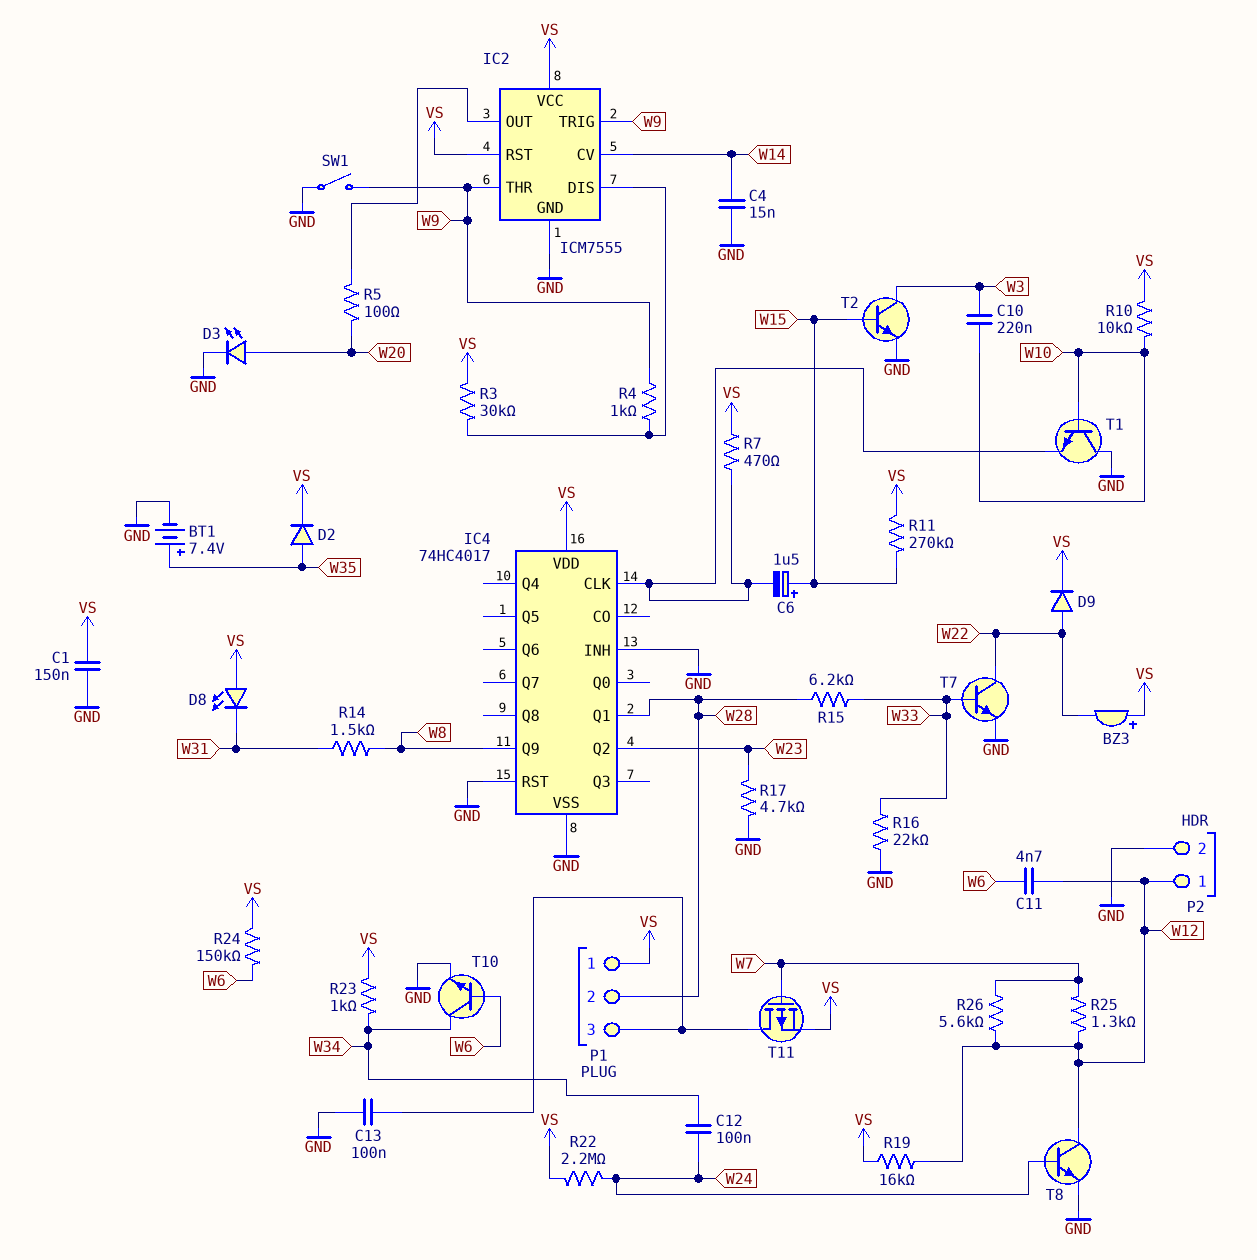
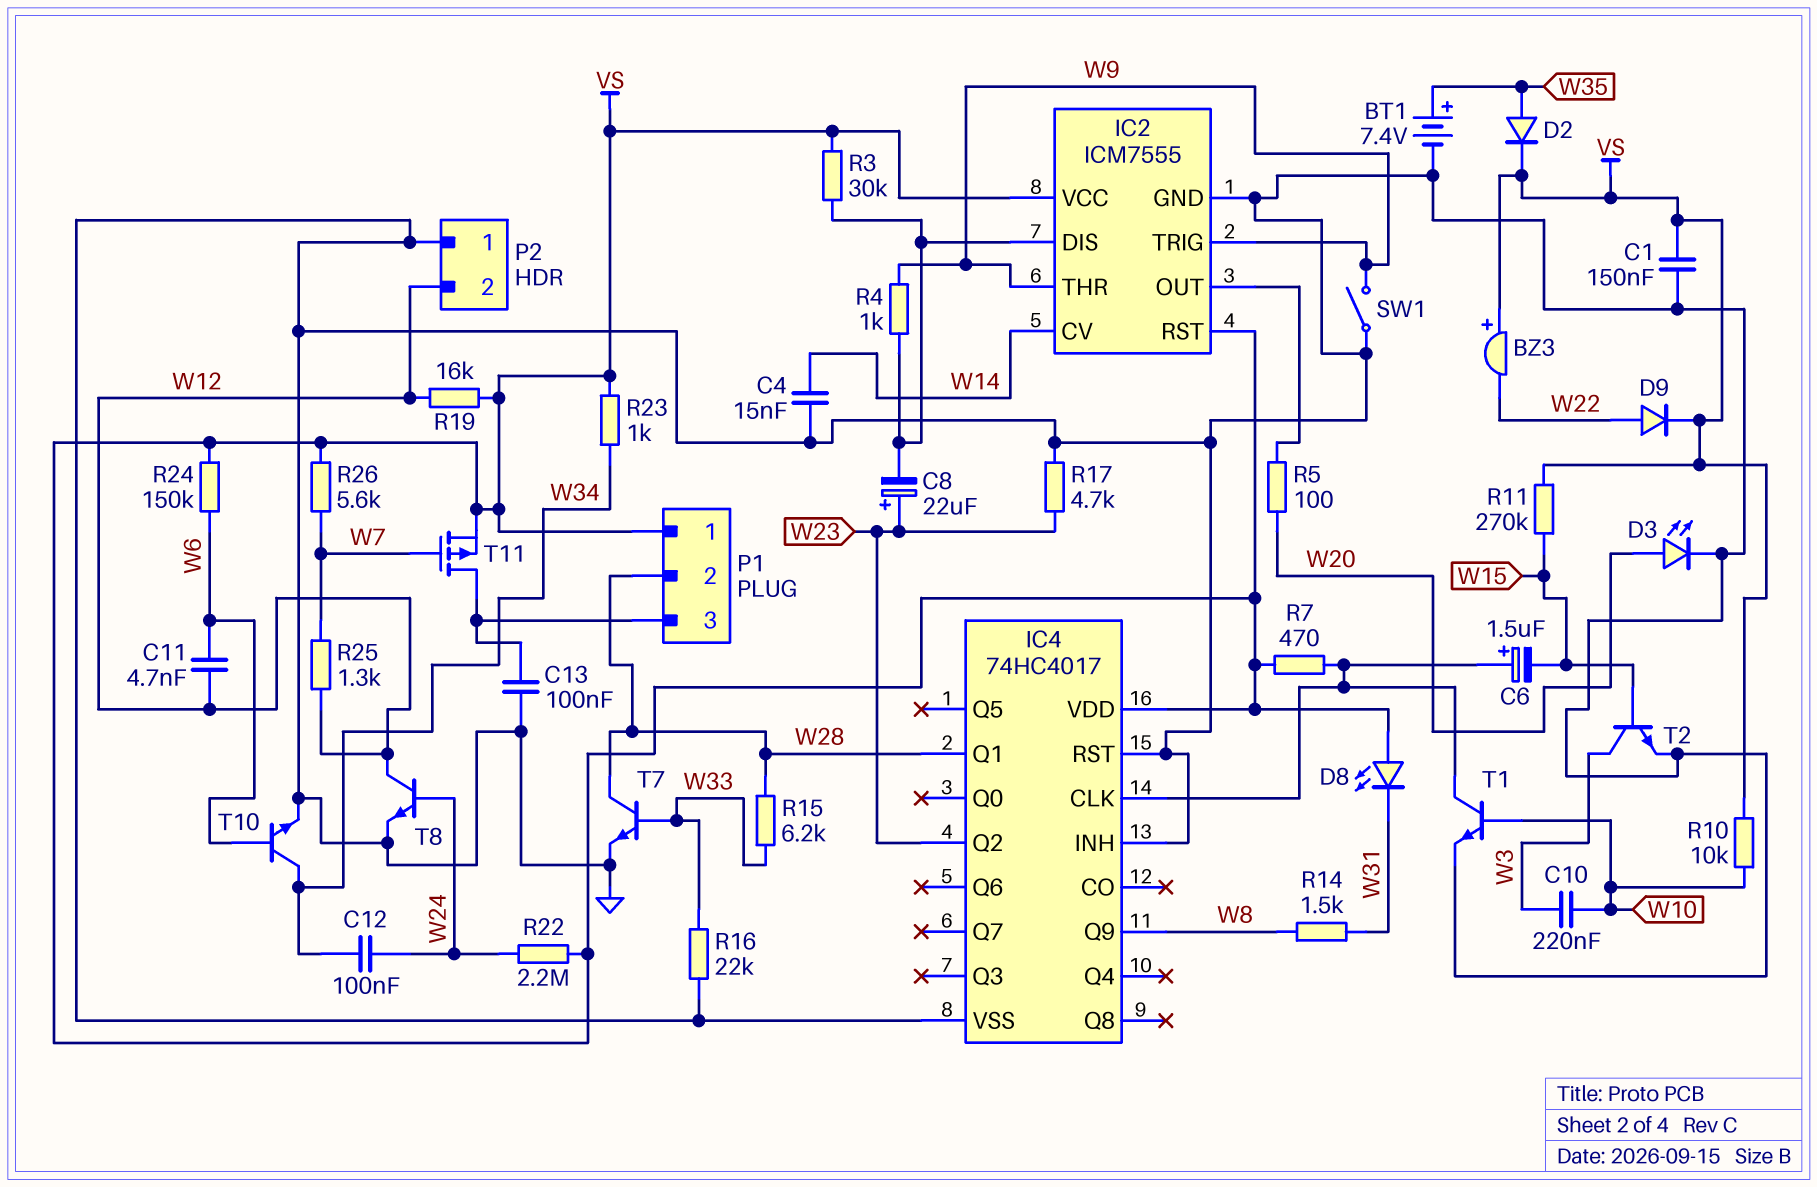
C6: 1.5uF (plus W15, minus IC4/CLK) -> 1.5uF (plus IC4/CLK, minus W15)
C8: none -> 22uF (plus W23, minus IC2/DIS)
P2 pin 1: W12 -> GND
P2 pin 2: GND -> W12
R26: 5.6k (W7, W12) -> 5.6k (VS, W7)
T1: NPN (B W10, C GND, E IC4/CLK) -> NPN (B W10, C IC4/CLK, E GND)
T7: NPN (B W33, C W22, E GND) -> NPN (B W33, C W28, E GND)

